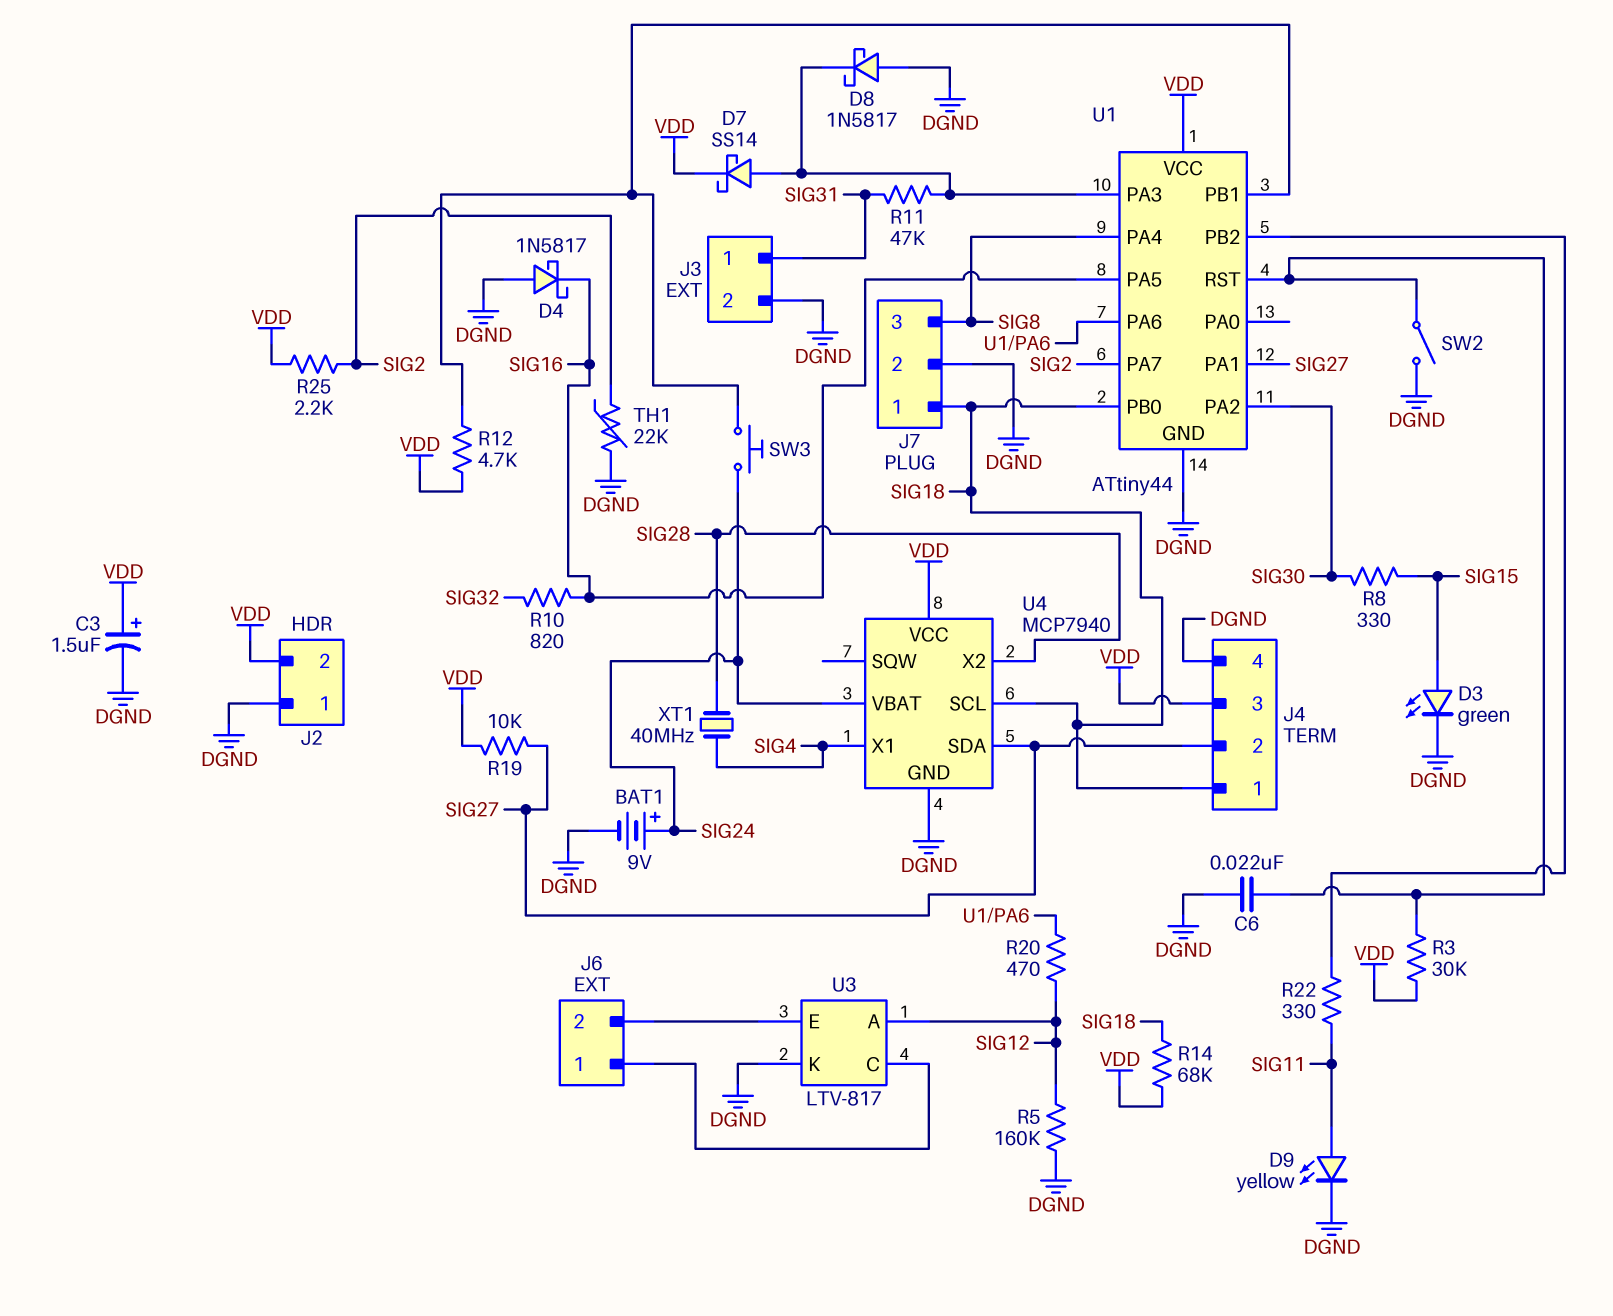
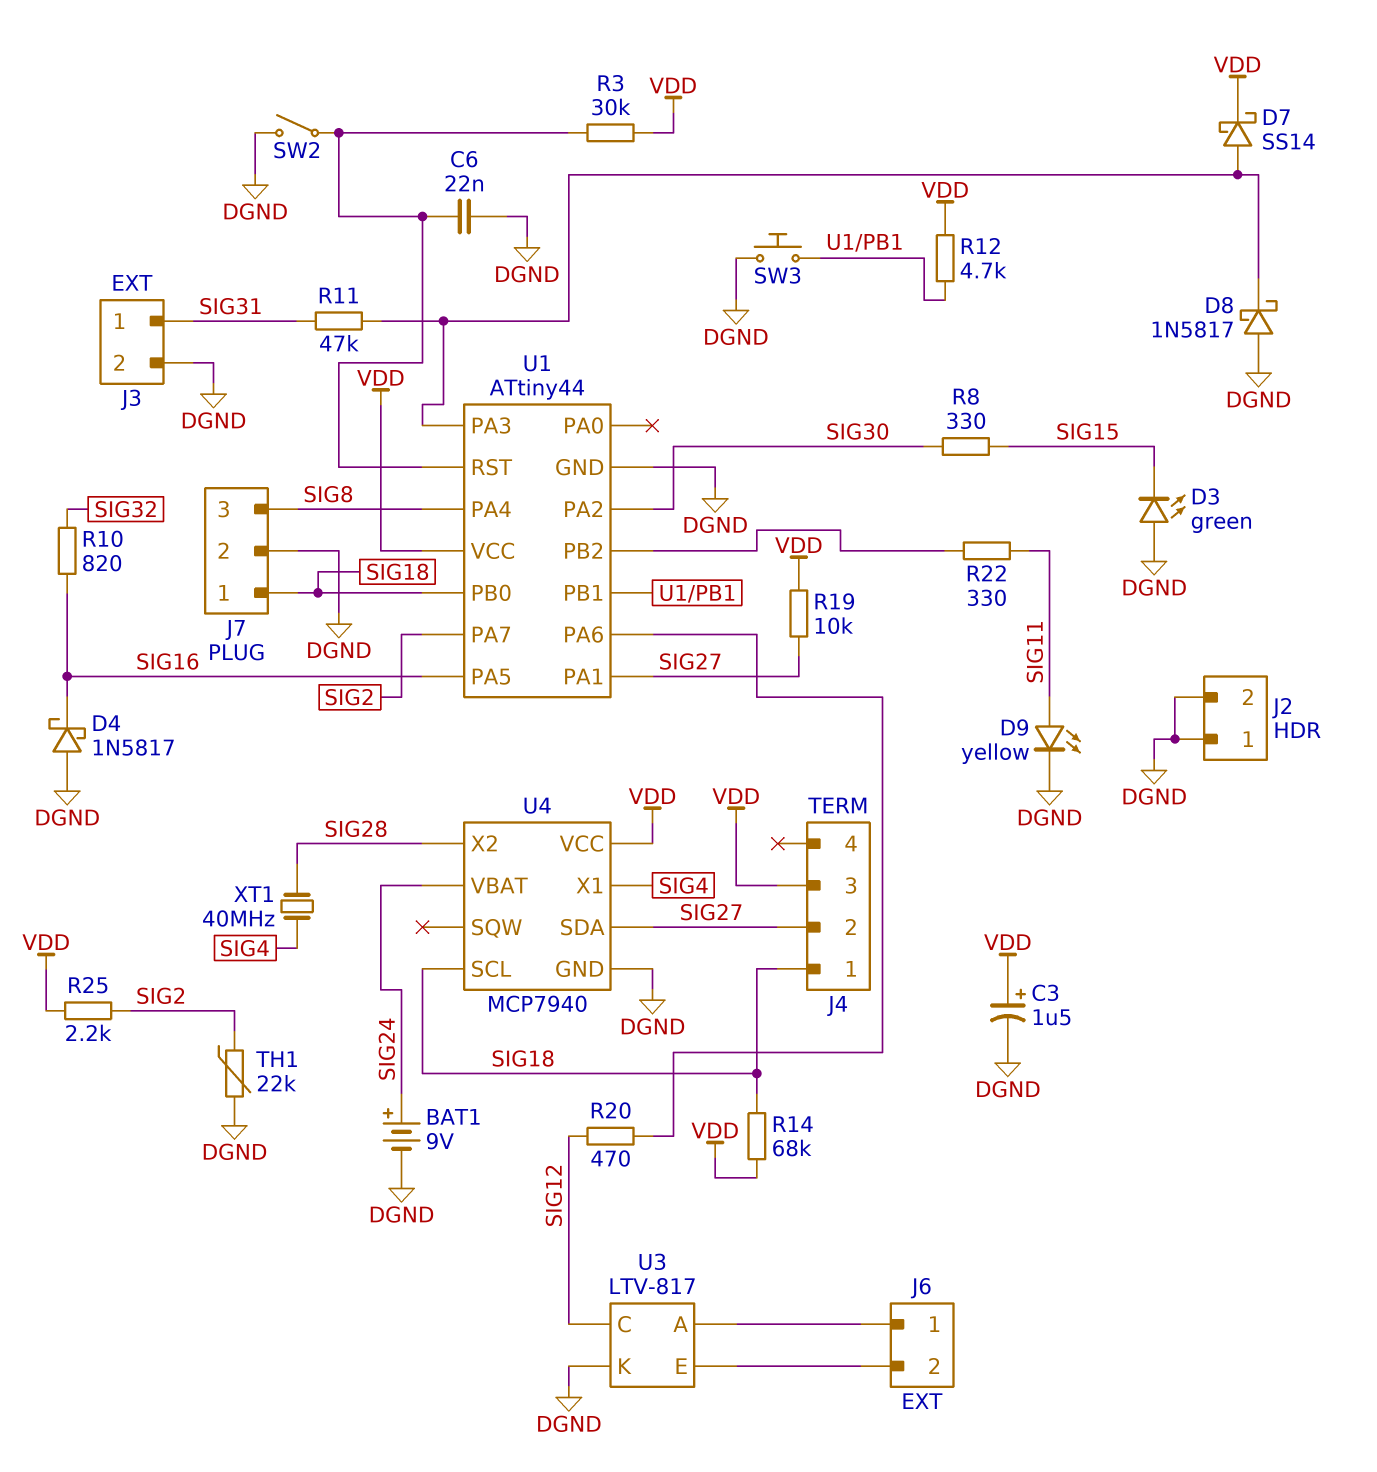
D3: LED green (A SIG15, K DGND) -> LED green (A DGND, K SIG15)
J2 pin 2: VDD -> DGND
J4 pin 4: DGND -> none
R5: 160k (DGND, SIG12) -> none
SW3: button (SIG24, U1/PB1) -> button (DGND, U1/PB1)
U3 pin A: SIG12 -> J6/1
U3 pin C: J6/1 -> SIG12

